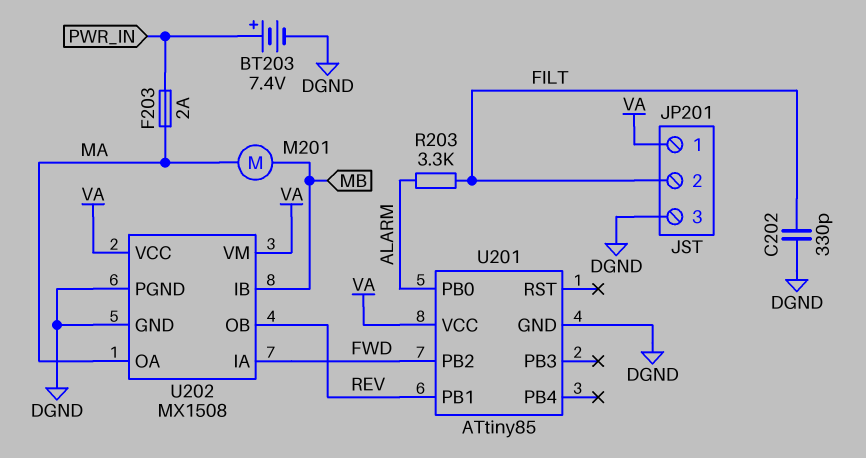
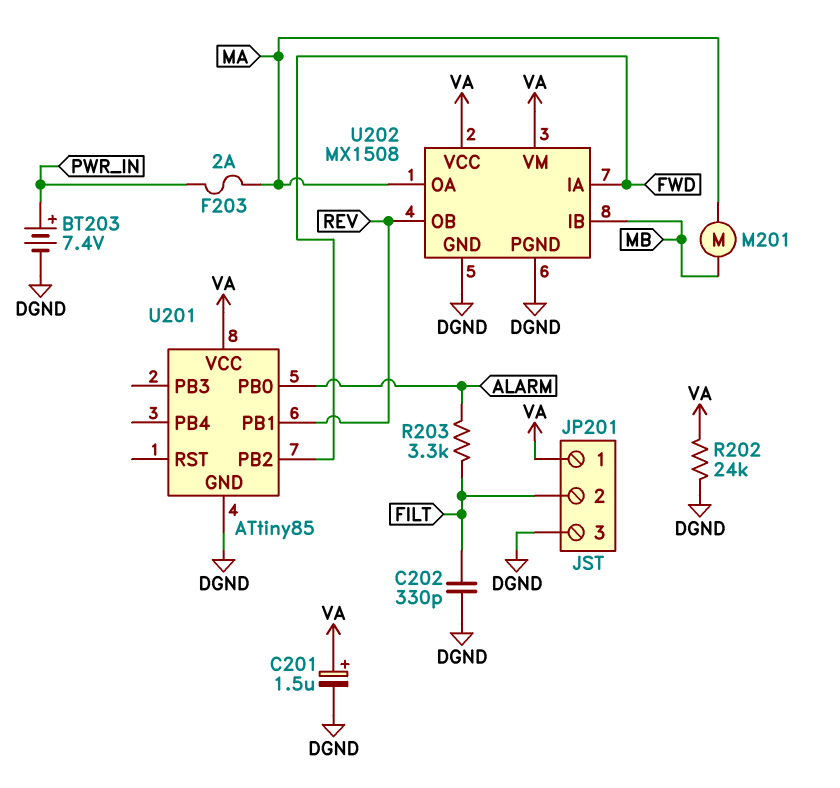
C201: none -> 1.5uF (plus VA, minus DGND)
R202: none -> 24k (DGND, VA)

